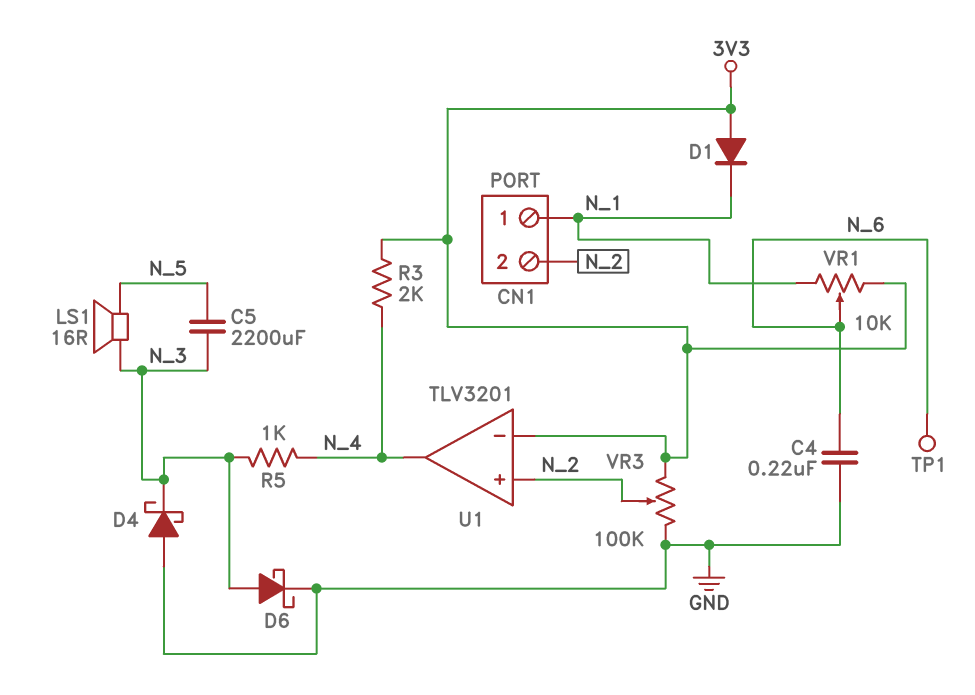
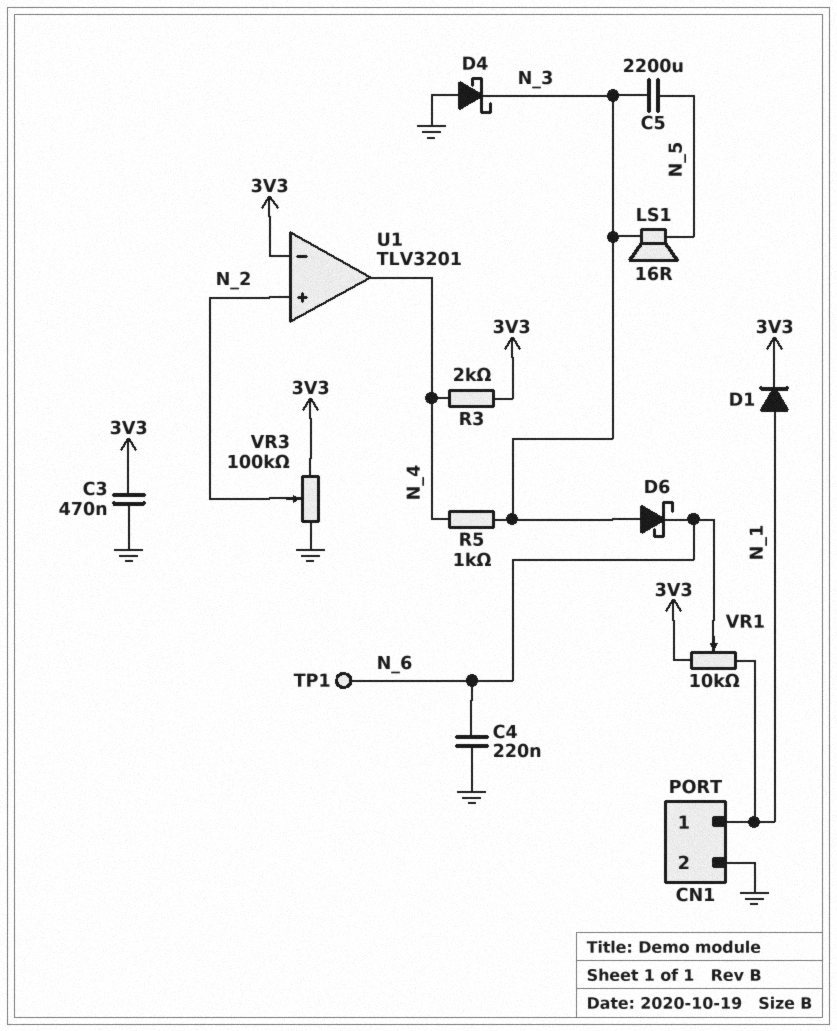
C3: none -> 470nF (3V3, GND)
CN1 pin 2: N_2 -> GND
D1: diode (A 3V3, K N_1) -> diode (A N_1, K 3V3)
D6: schottky (A N_3, K GND) -> schottky (A N_3, K N_6)

